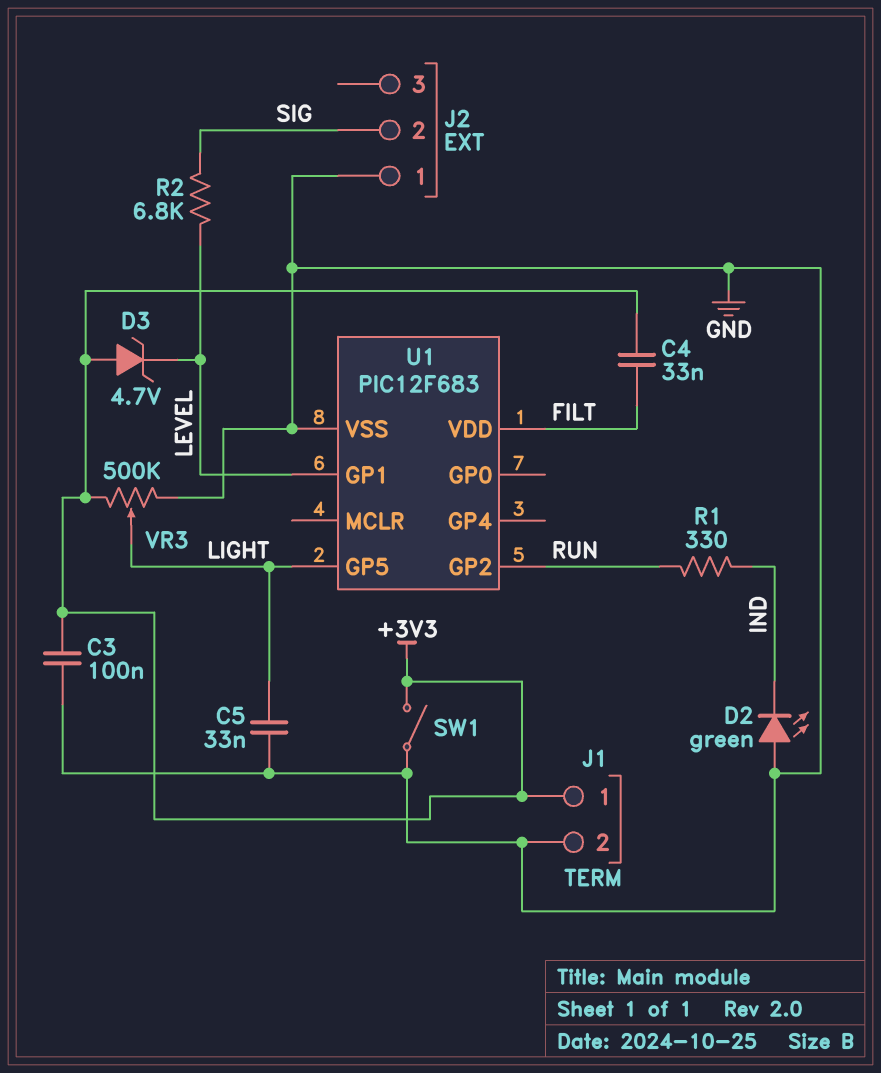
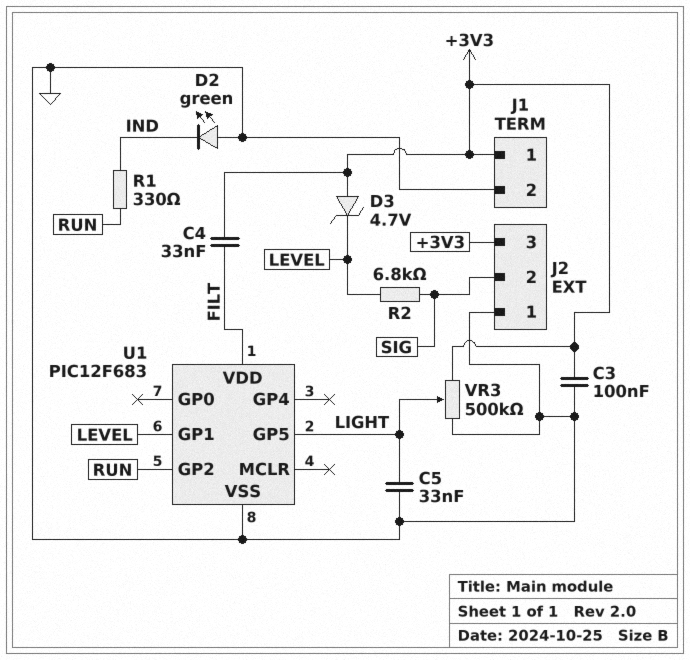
J2 pin 3: none -> +3V3
SW1: switch (+3V3, GND) -> none

